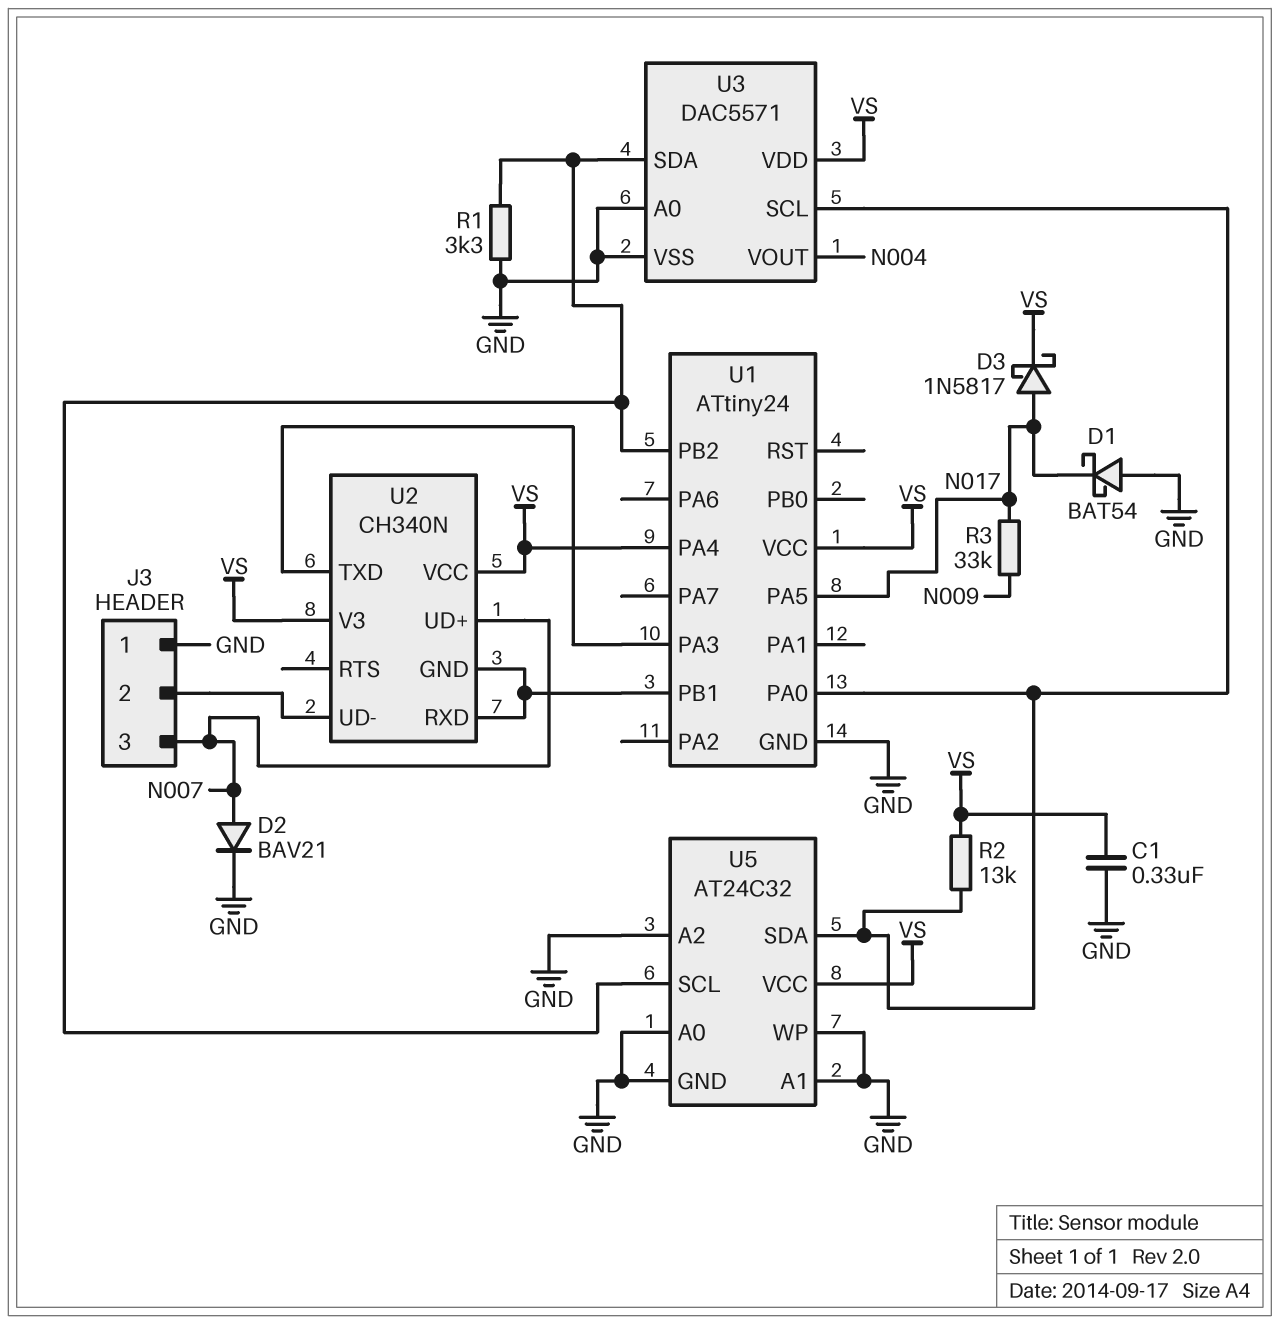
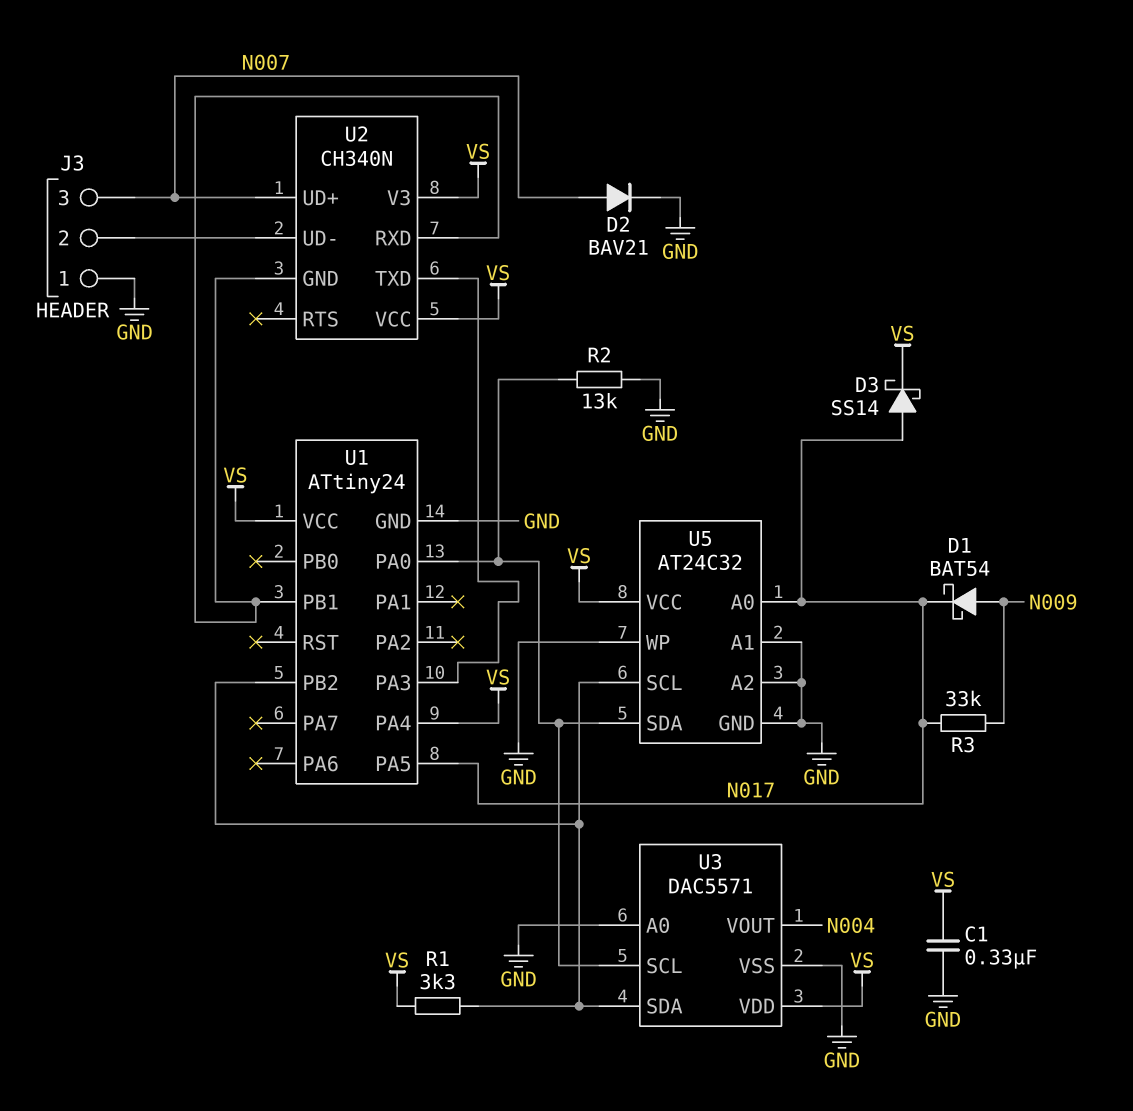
D1: schottky BAT54 (A GND, K N017) -> schottky BAT54 (A N009, K N017)
D3: schottky 1N5817 (A N017, K VS) -> schottky SS14 (A N017, K VS)
R1: 3.3k (GND, U1/PB2) -> 3.3k (U1/PB2, VS)
R2: 13k (U1/PA0, VS) -> 13k (GND, U1/PA0)
U5 pin A0: GND -> N017

